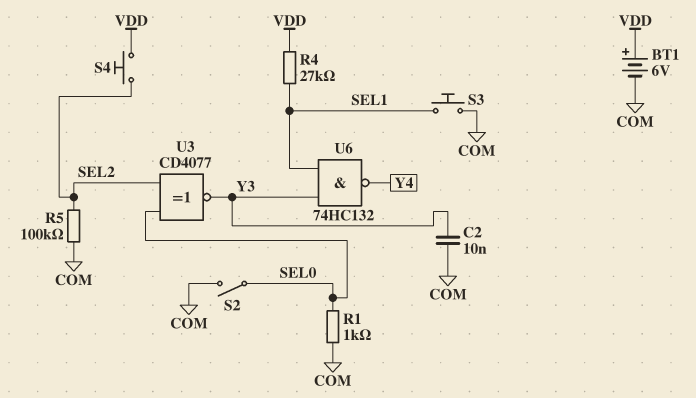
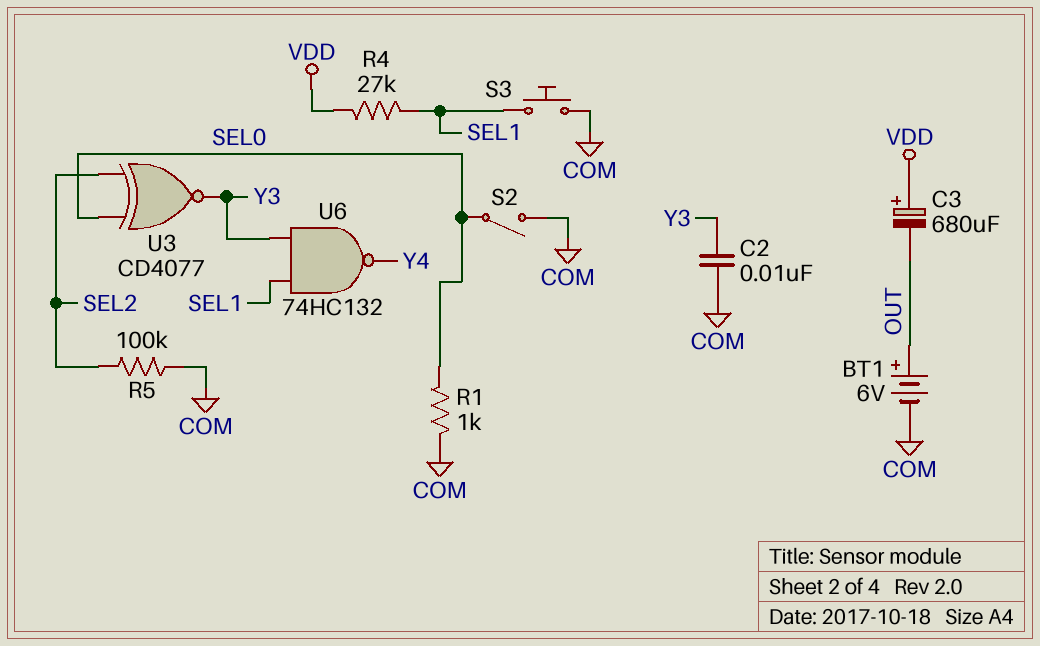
BT1: 6V (plus VDD, minus COM) -> 6V (plus OUT, minus COM)
C3: none -> 680uF (plus VDD, minus OUT)
S4: button (SEL2, VDD) -> none

